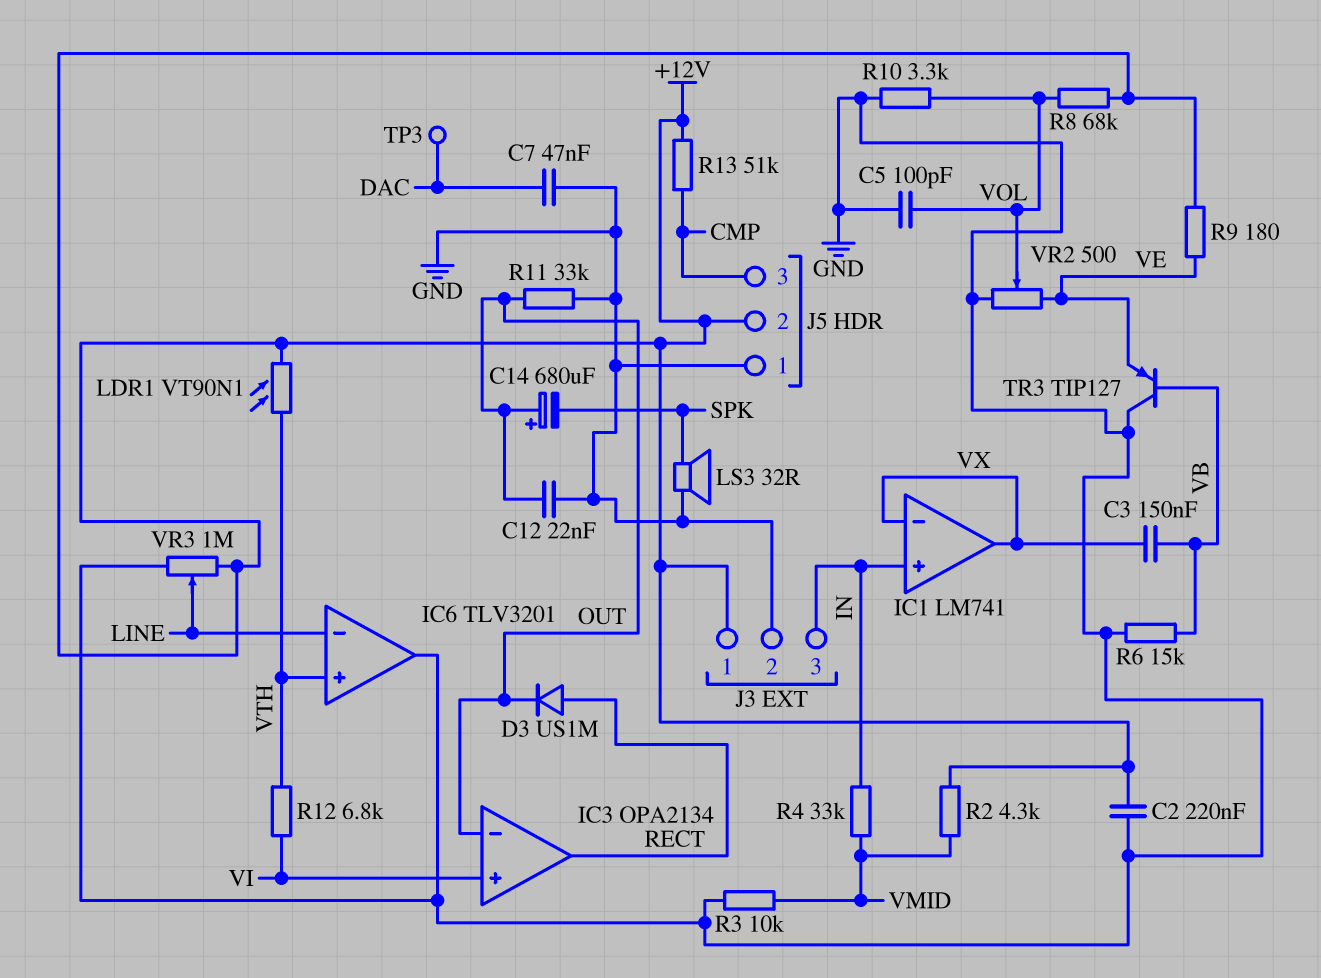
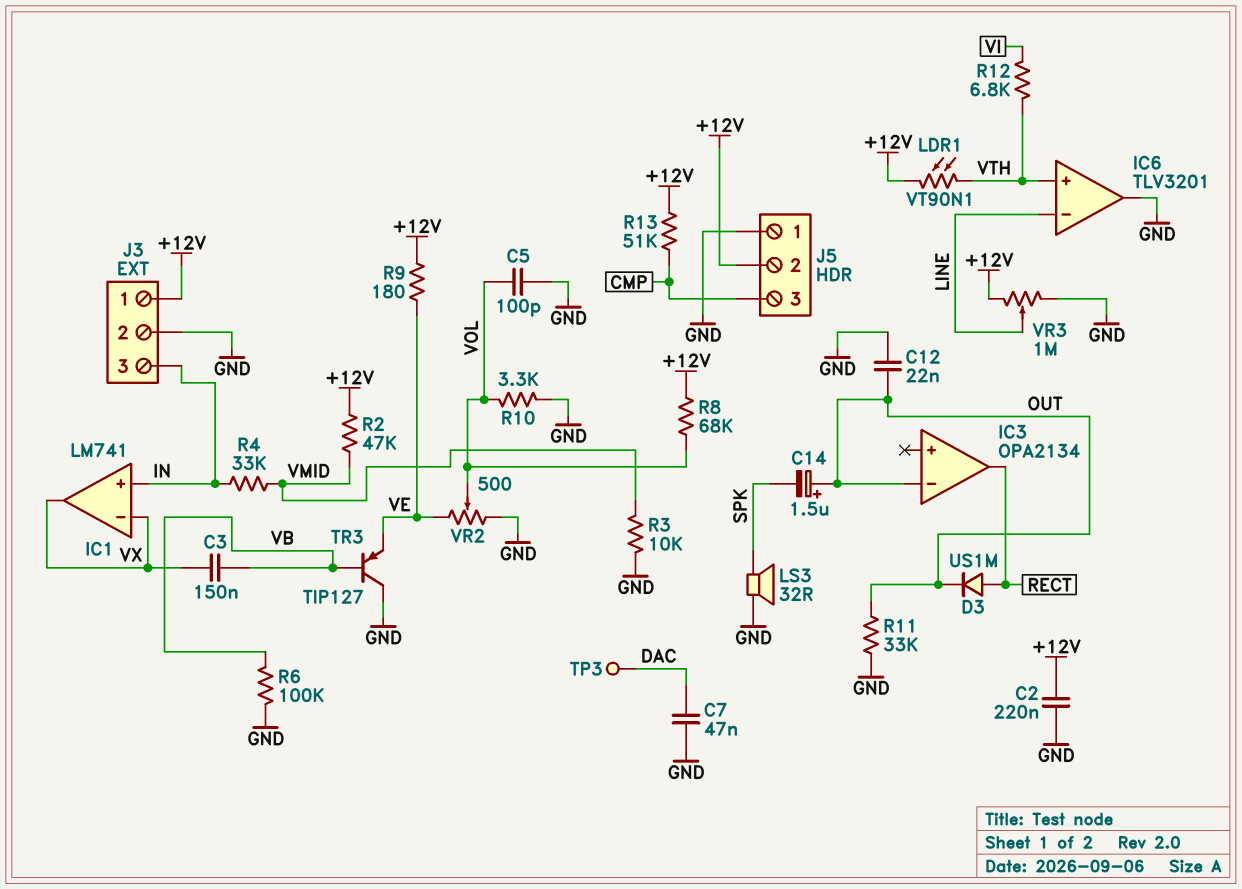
C14: 680uF (plus OUT, minus SPK) -> 1.5uF (plus OUT, minus SPK)
IC3 pin in+: VI -> none
R2: 4.3k (+12V, VMID) -> 47k (+12V, VMID)
R6: 15k (GND, VB) -> 100k (GND, VB)

